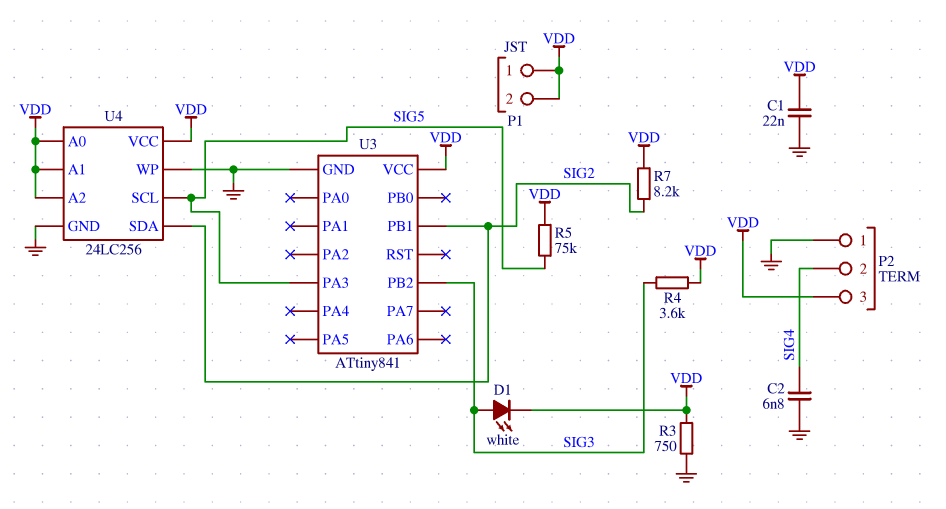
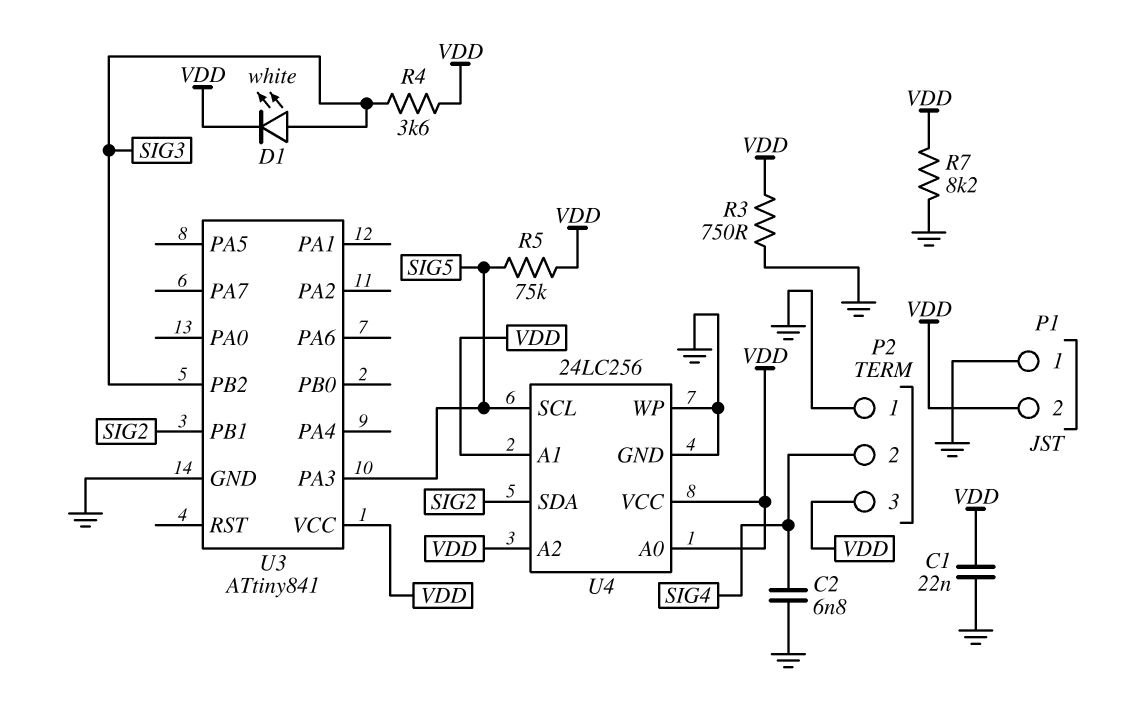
P1 pin 1: VDD -> GND
R7: 8.2k (SIG2, VDD) -> 8.2k (GND, VDD)

